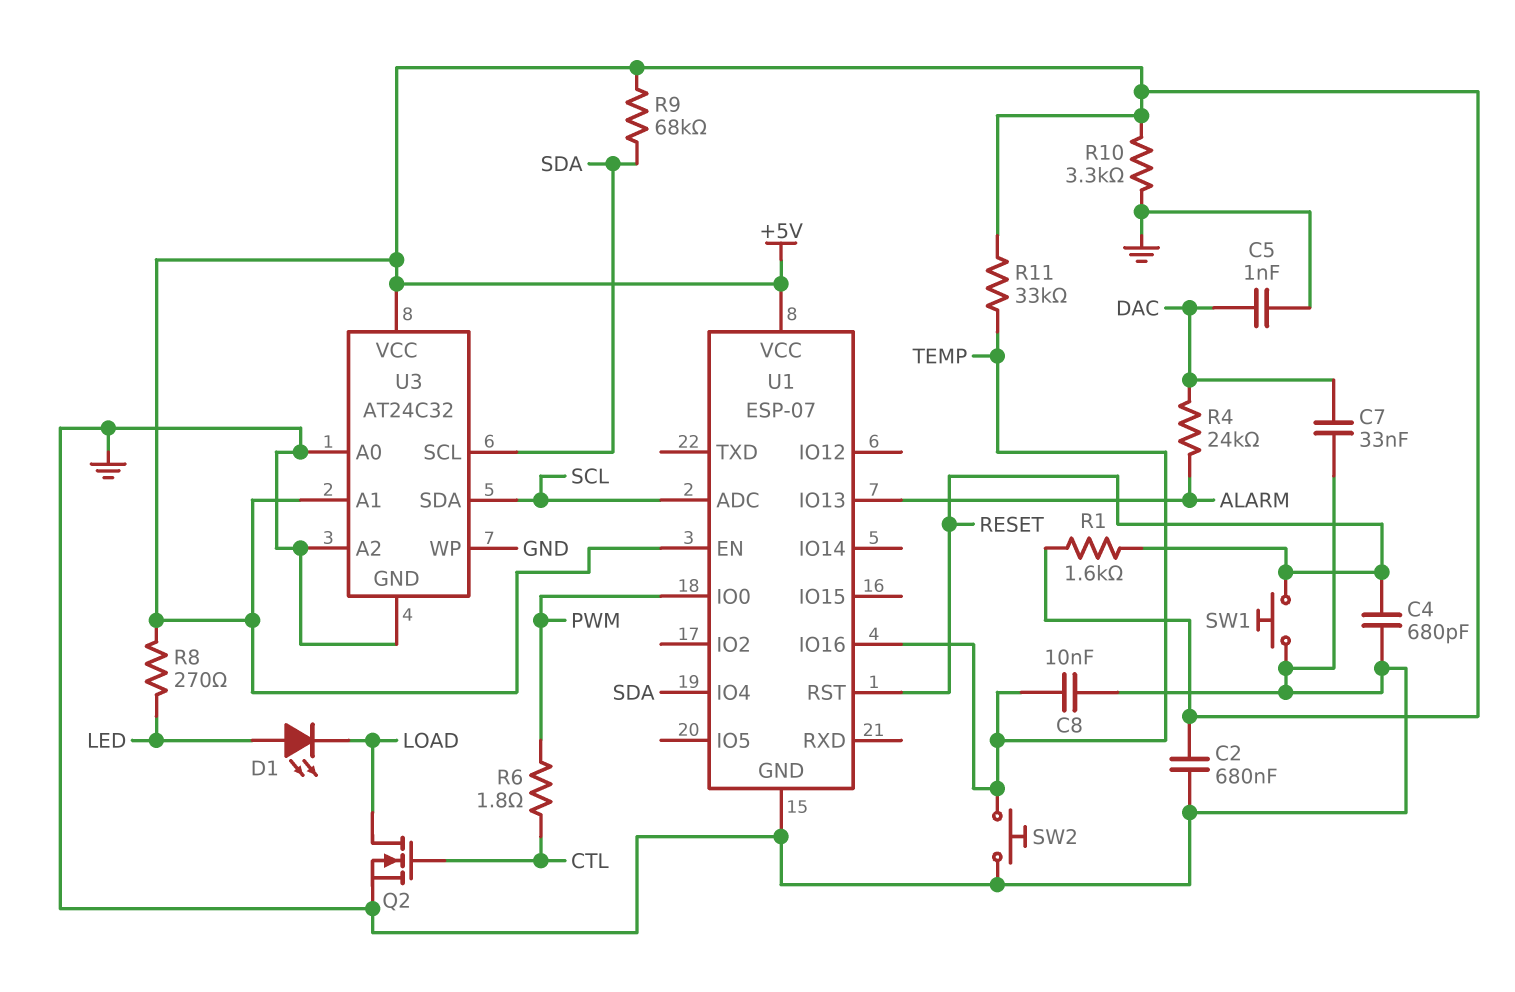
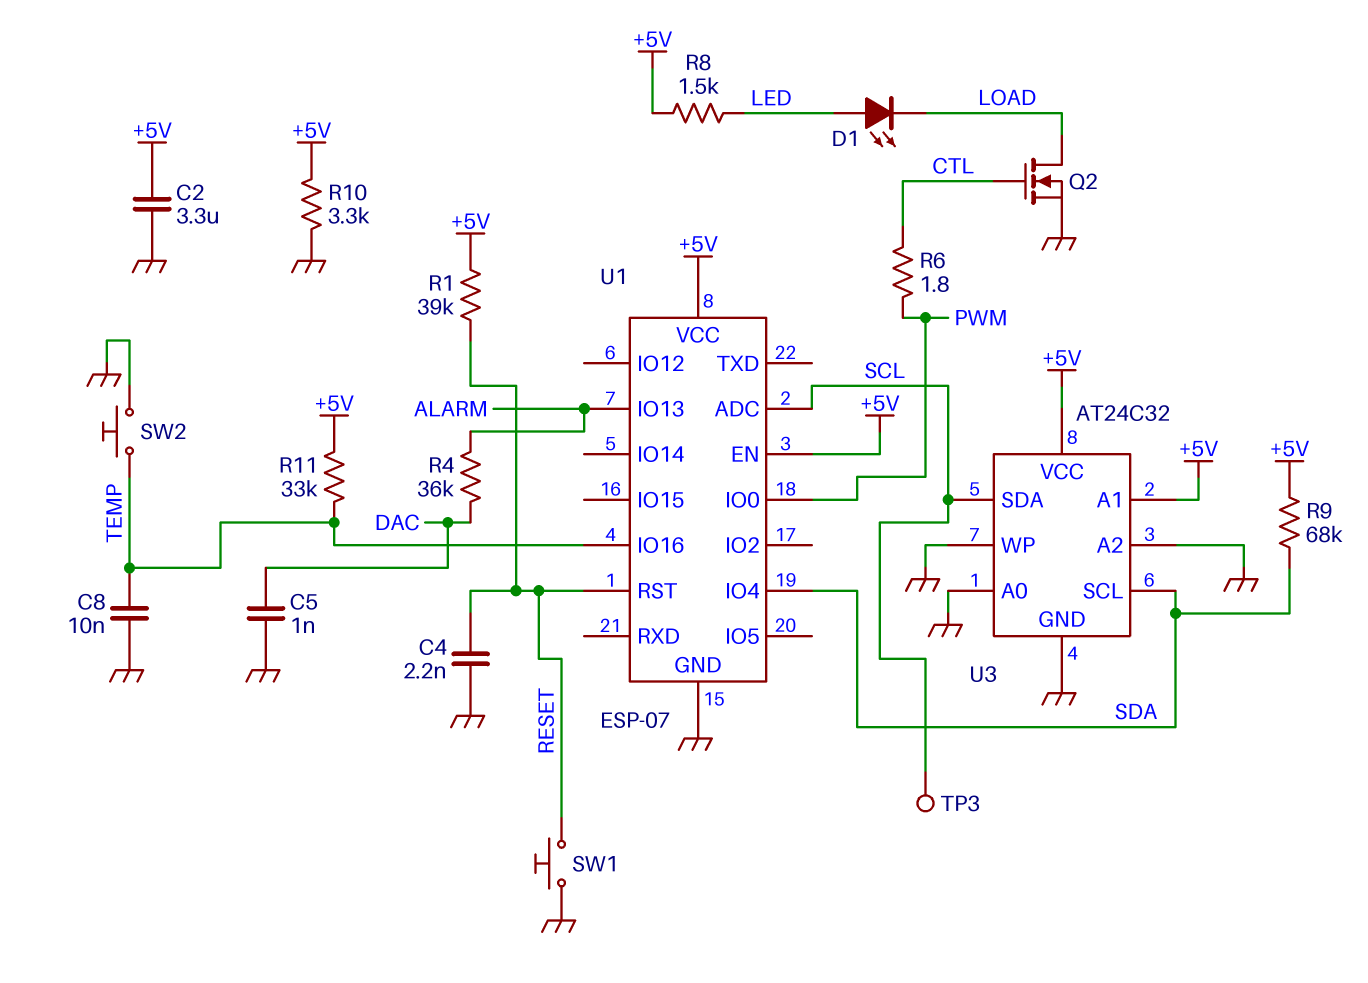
C2: 680nF (+5V, GND) -> 3.3uF (+5V, GND)
C4: 680pF (GND, RESET) -> 2.2nF (GND, RESET)
C7: 33nF (DAC, GND) -> none
R1: 1.6k (+5V, RESET) -> 39k (+5V, RESET)
R4: 24k (ALARM, DAC) -> 36k (ALARM, DAC)
R8: 270 (+5V, LED) -> 1.5k (+5V, LED)
TP3: none -> test point (SCL)

